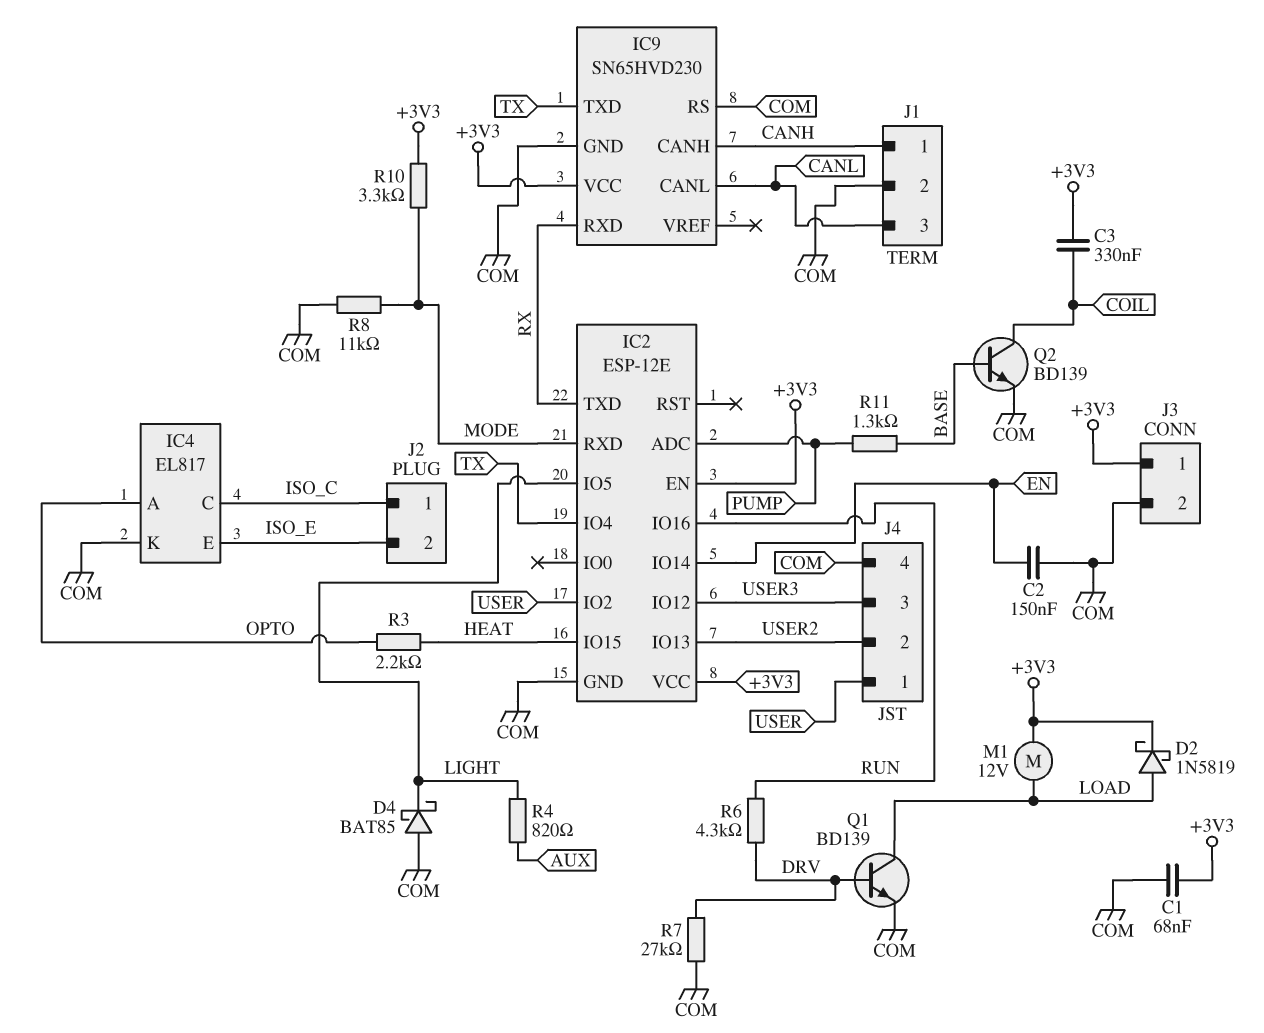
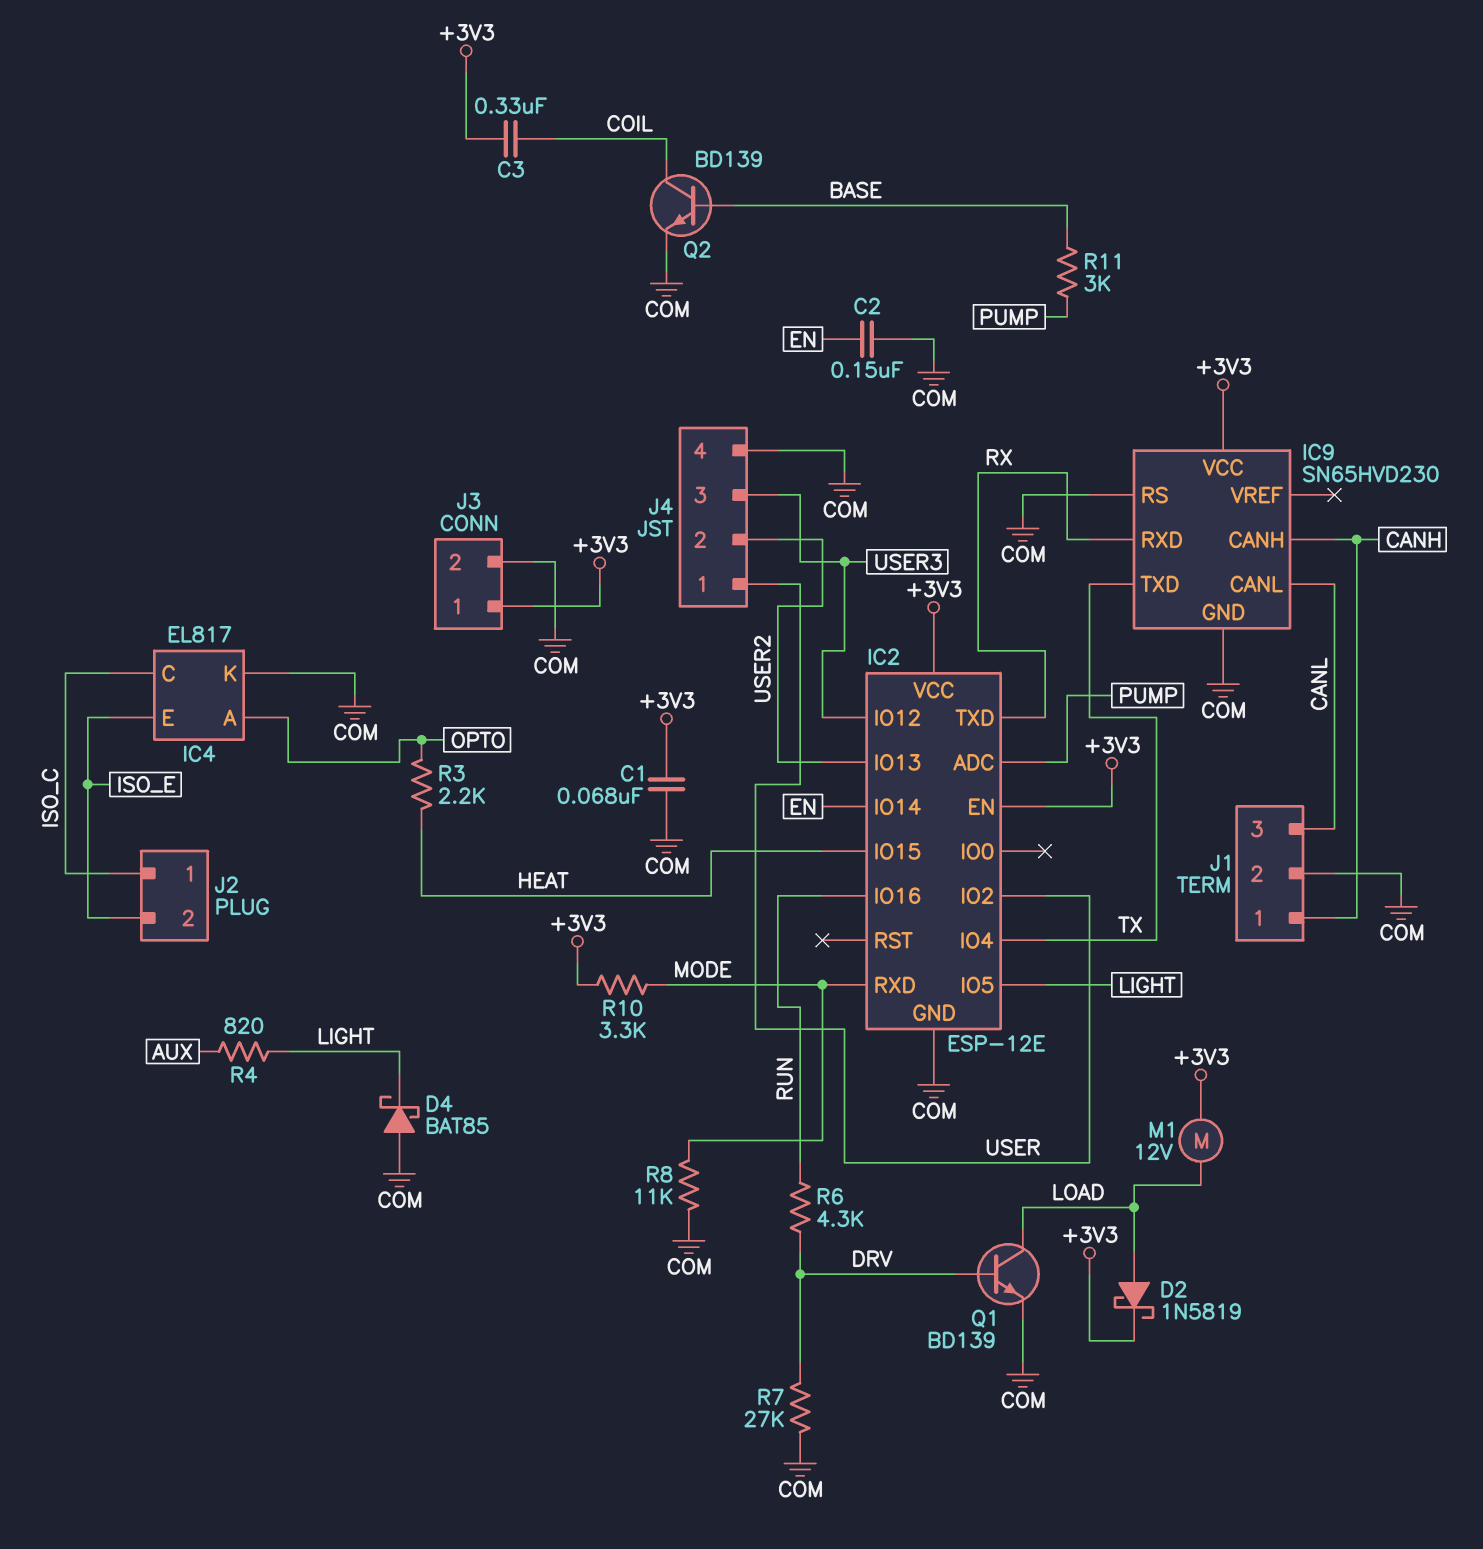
R11: 1.3k (BASE, PUMP) -> 3k (BASE, PUMP)

